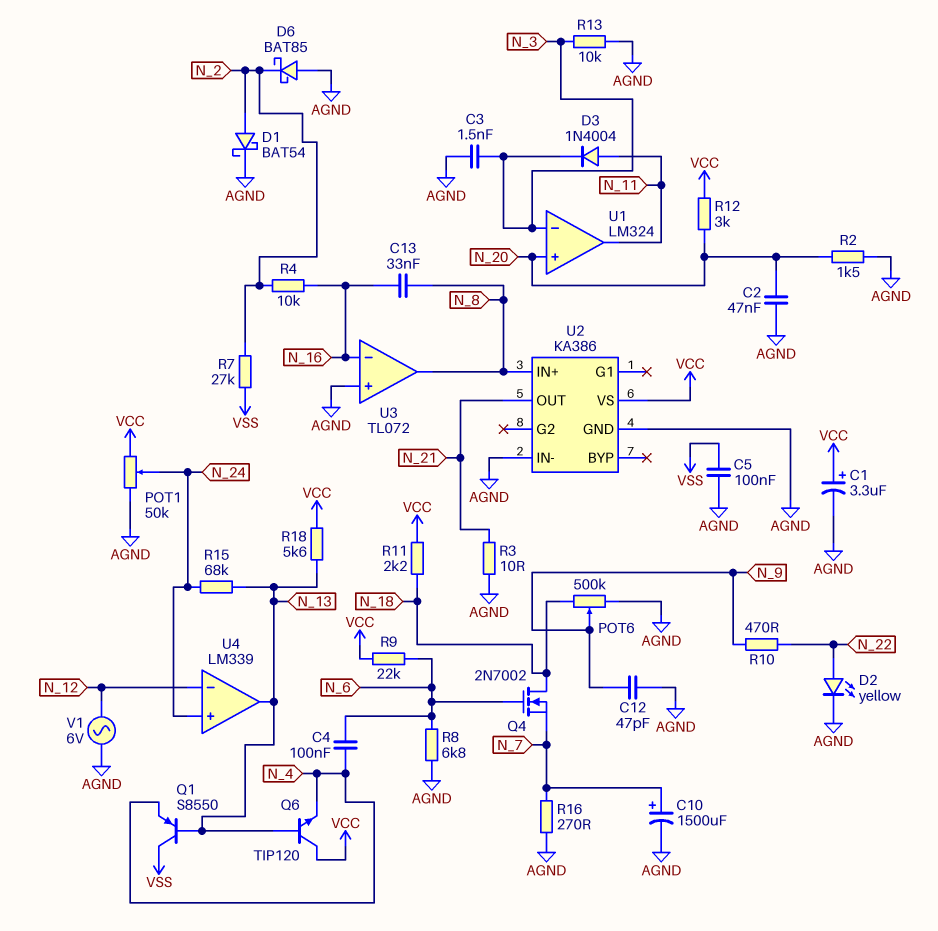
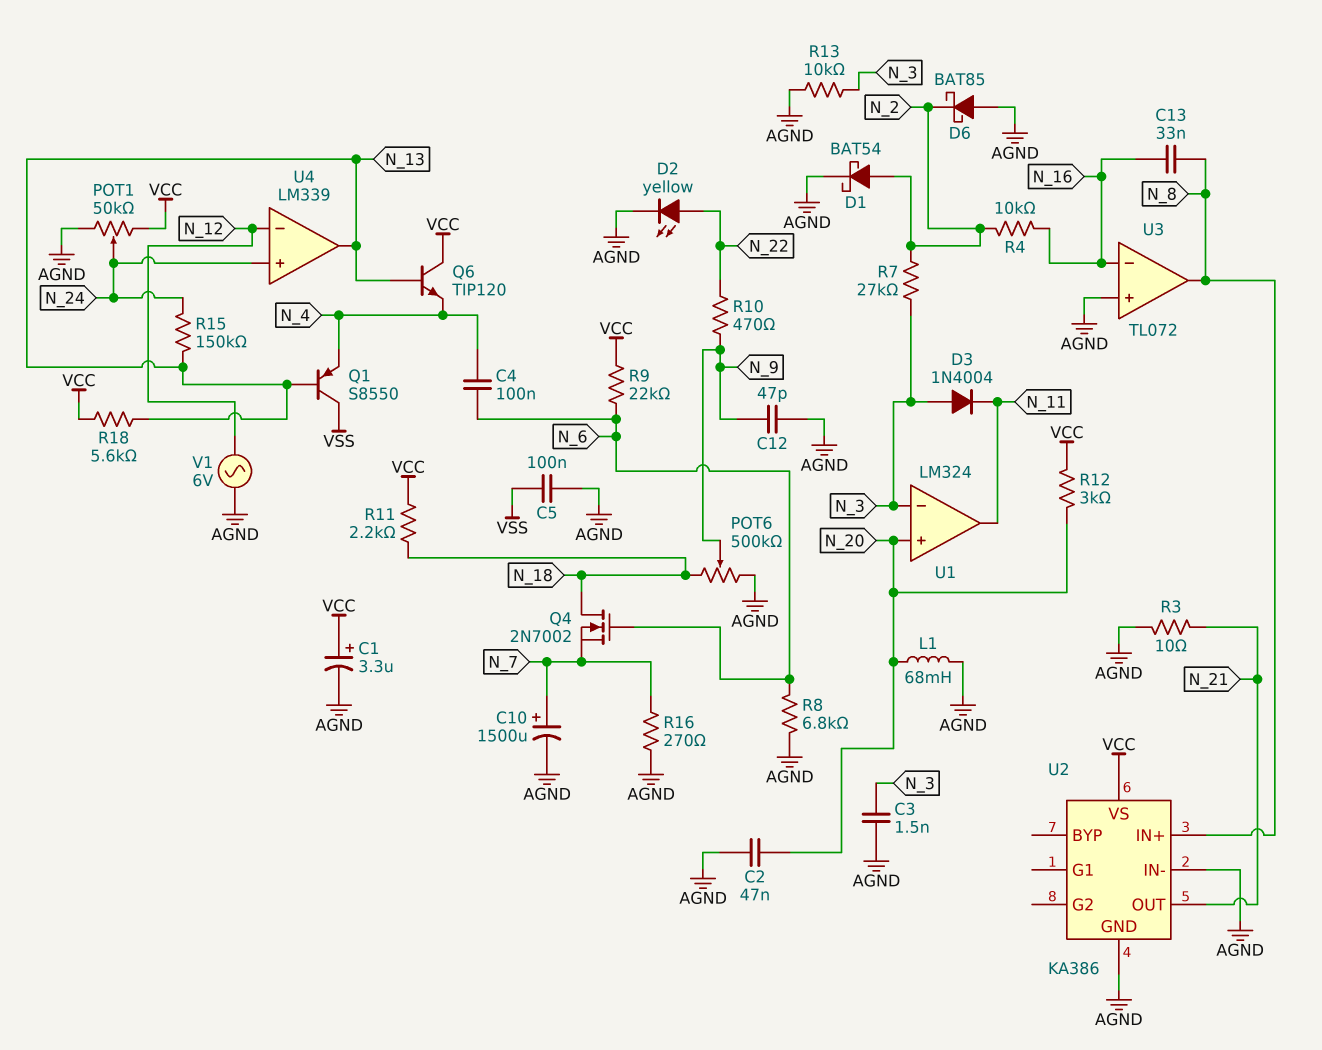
D3: diode 1N4004 (A N_11, K N_3) -> diode 1N4004 (A N_3, K N_11)
L1: none -> 68mH (AGND, N_20)
R2: 1.5k (AGND, N_20) -> none
R7: 27k (N_2, VSS) -> 27k (N_2, N_3)
R15: 68k (N_13, N_24) -> 150k (N_13, N_24)

